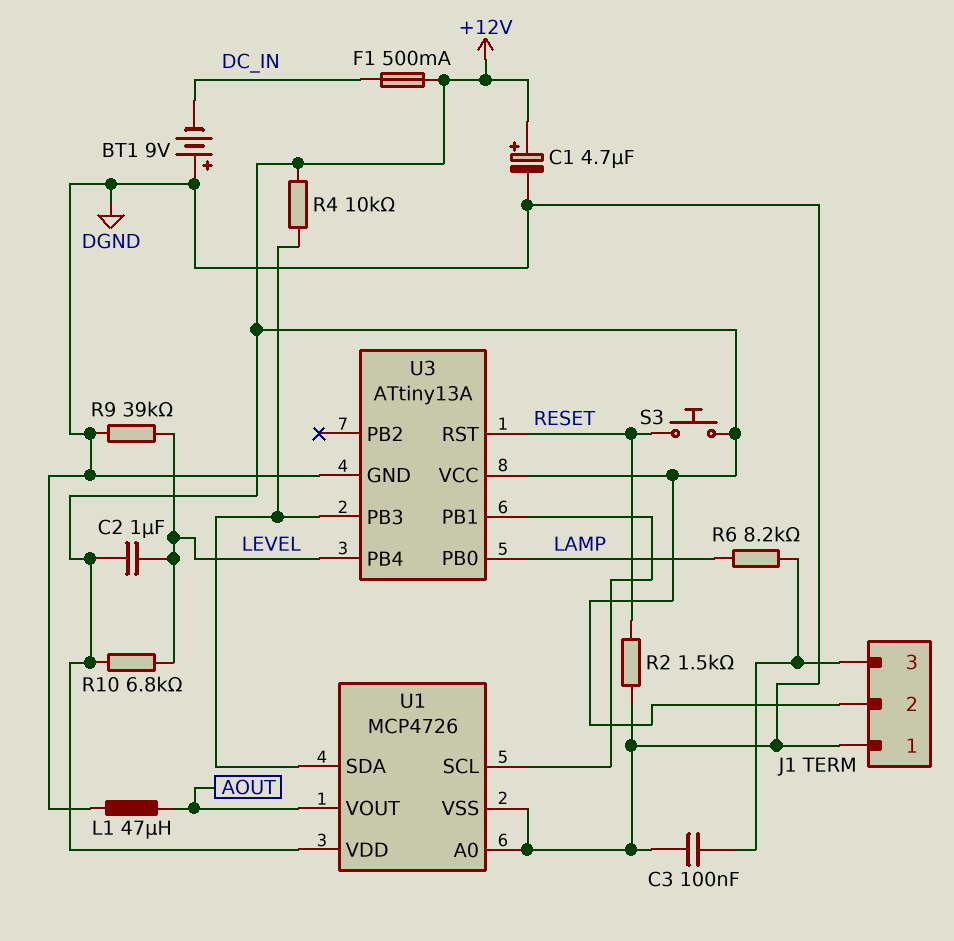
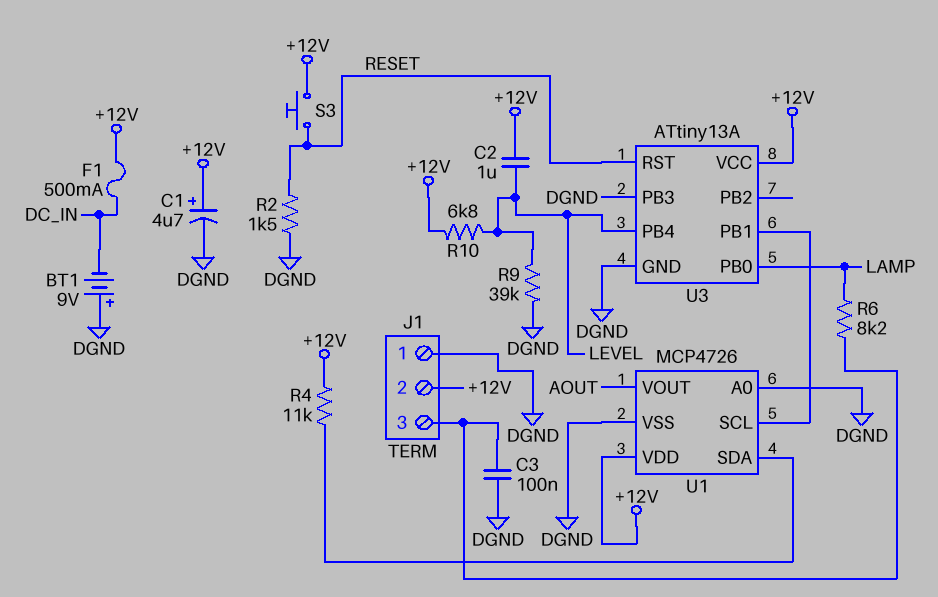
L1: 47uH (AOUT, DGND) -> none
R4: 10k (+12V, U1/SDA) -> 11k (+12V, U1/SDA)
U3 pin PB3: U1/SDA -> DGND

